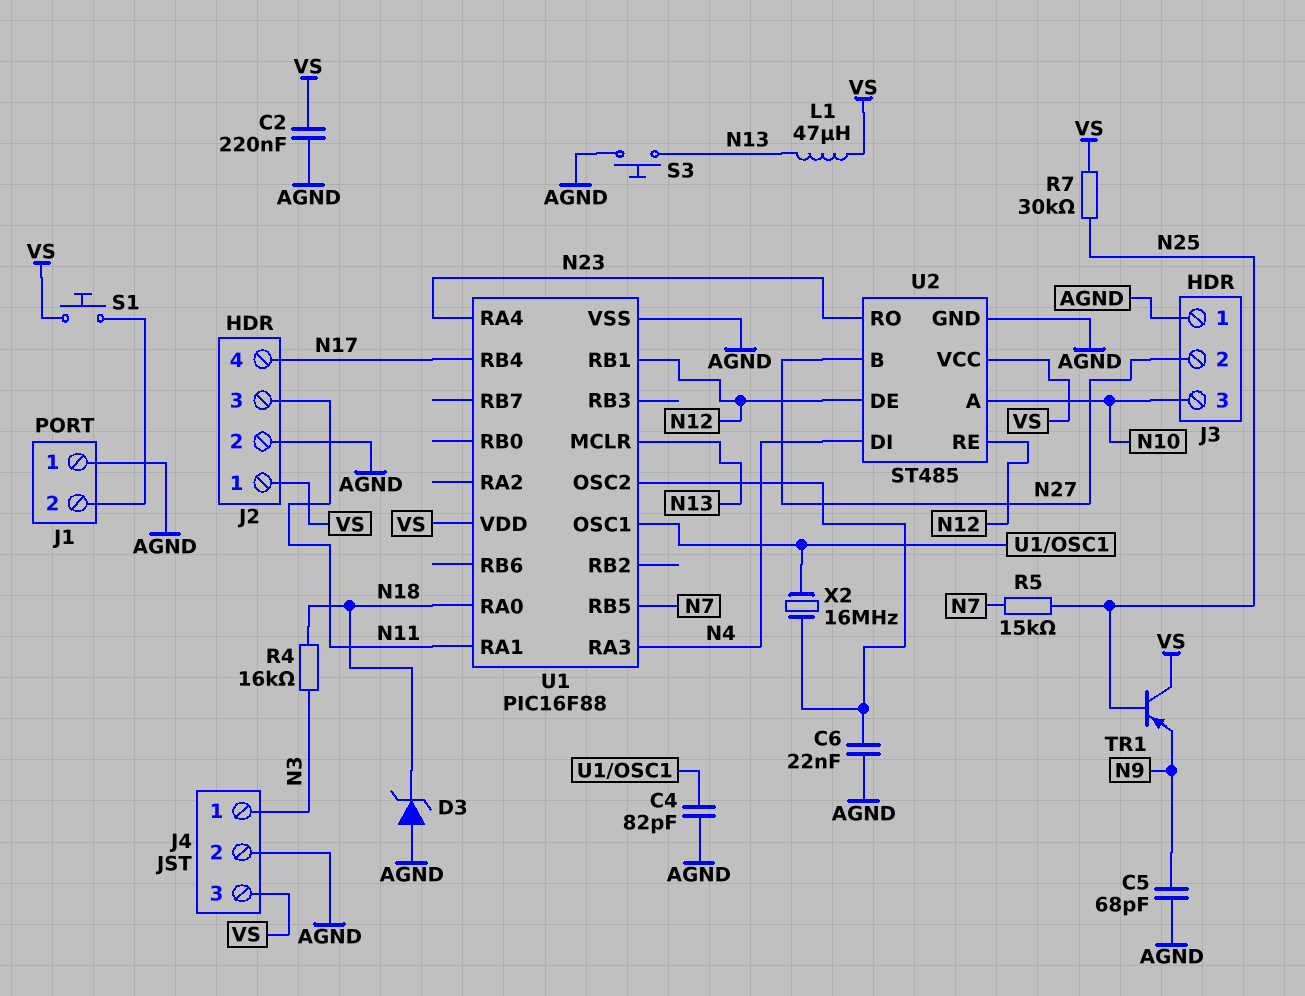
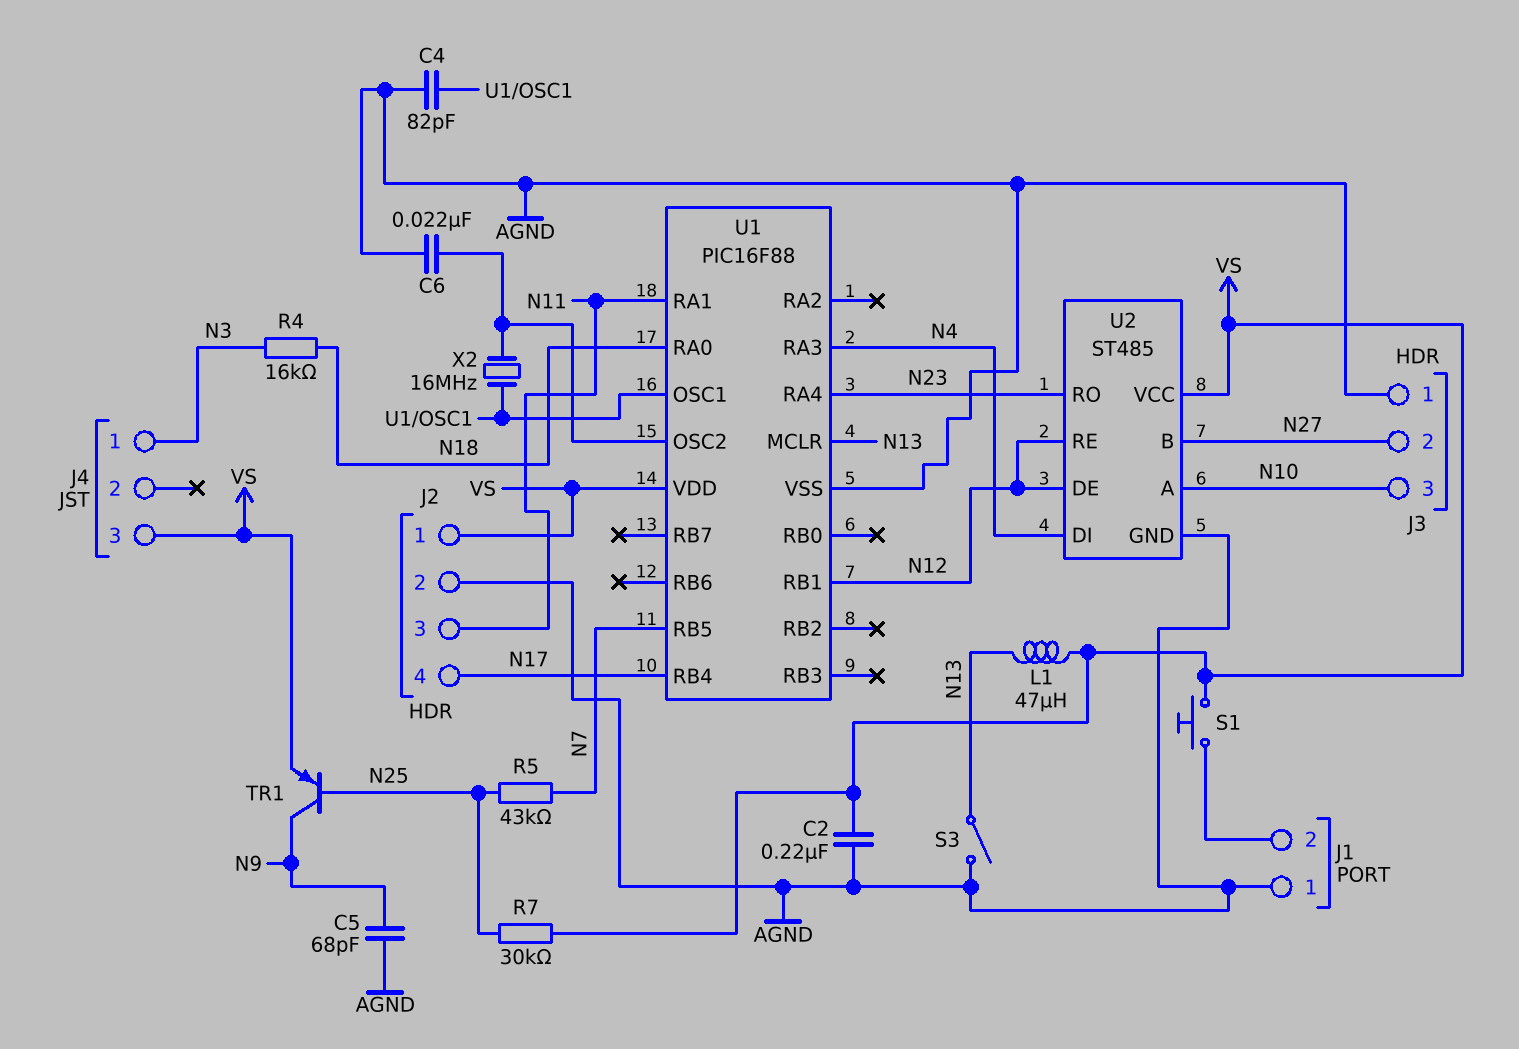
D3: zener (A AGND, K N18) -> none
J4 pin 2: AGND -> none
R5: 15k (N7, N25) -> 43k (N7, N25)
S3: button (AGND, N13) -> switch (AGND, N13)
TR1: PNP (B N25, C VS, E N9) -> PNP (B N25, C N9, E VS)

